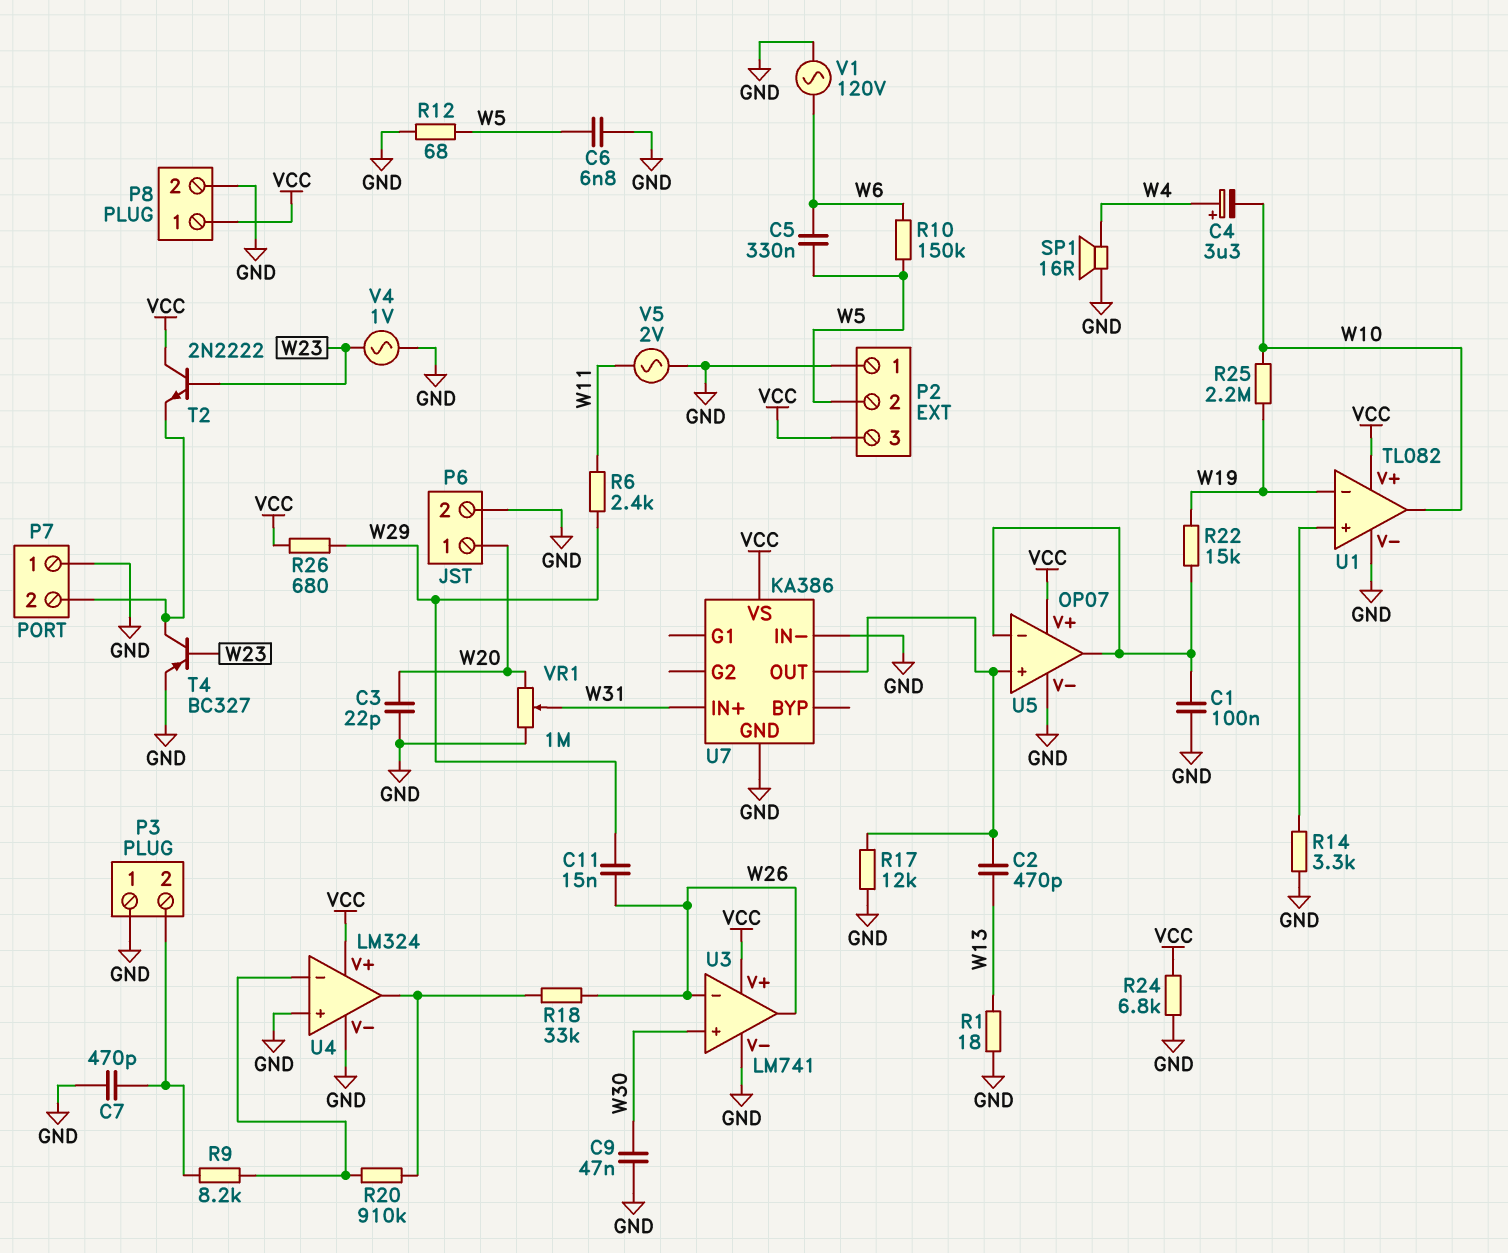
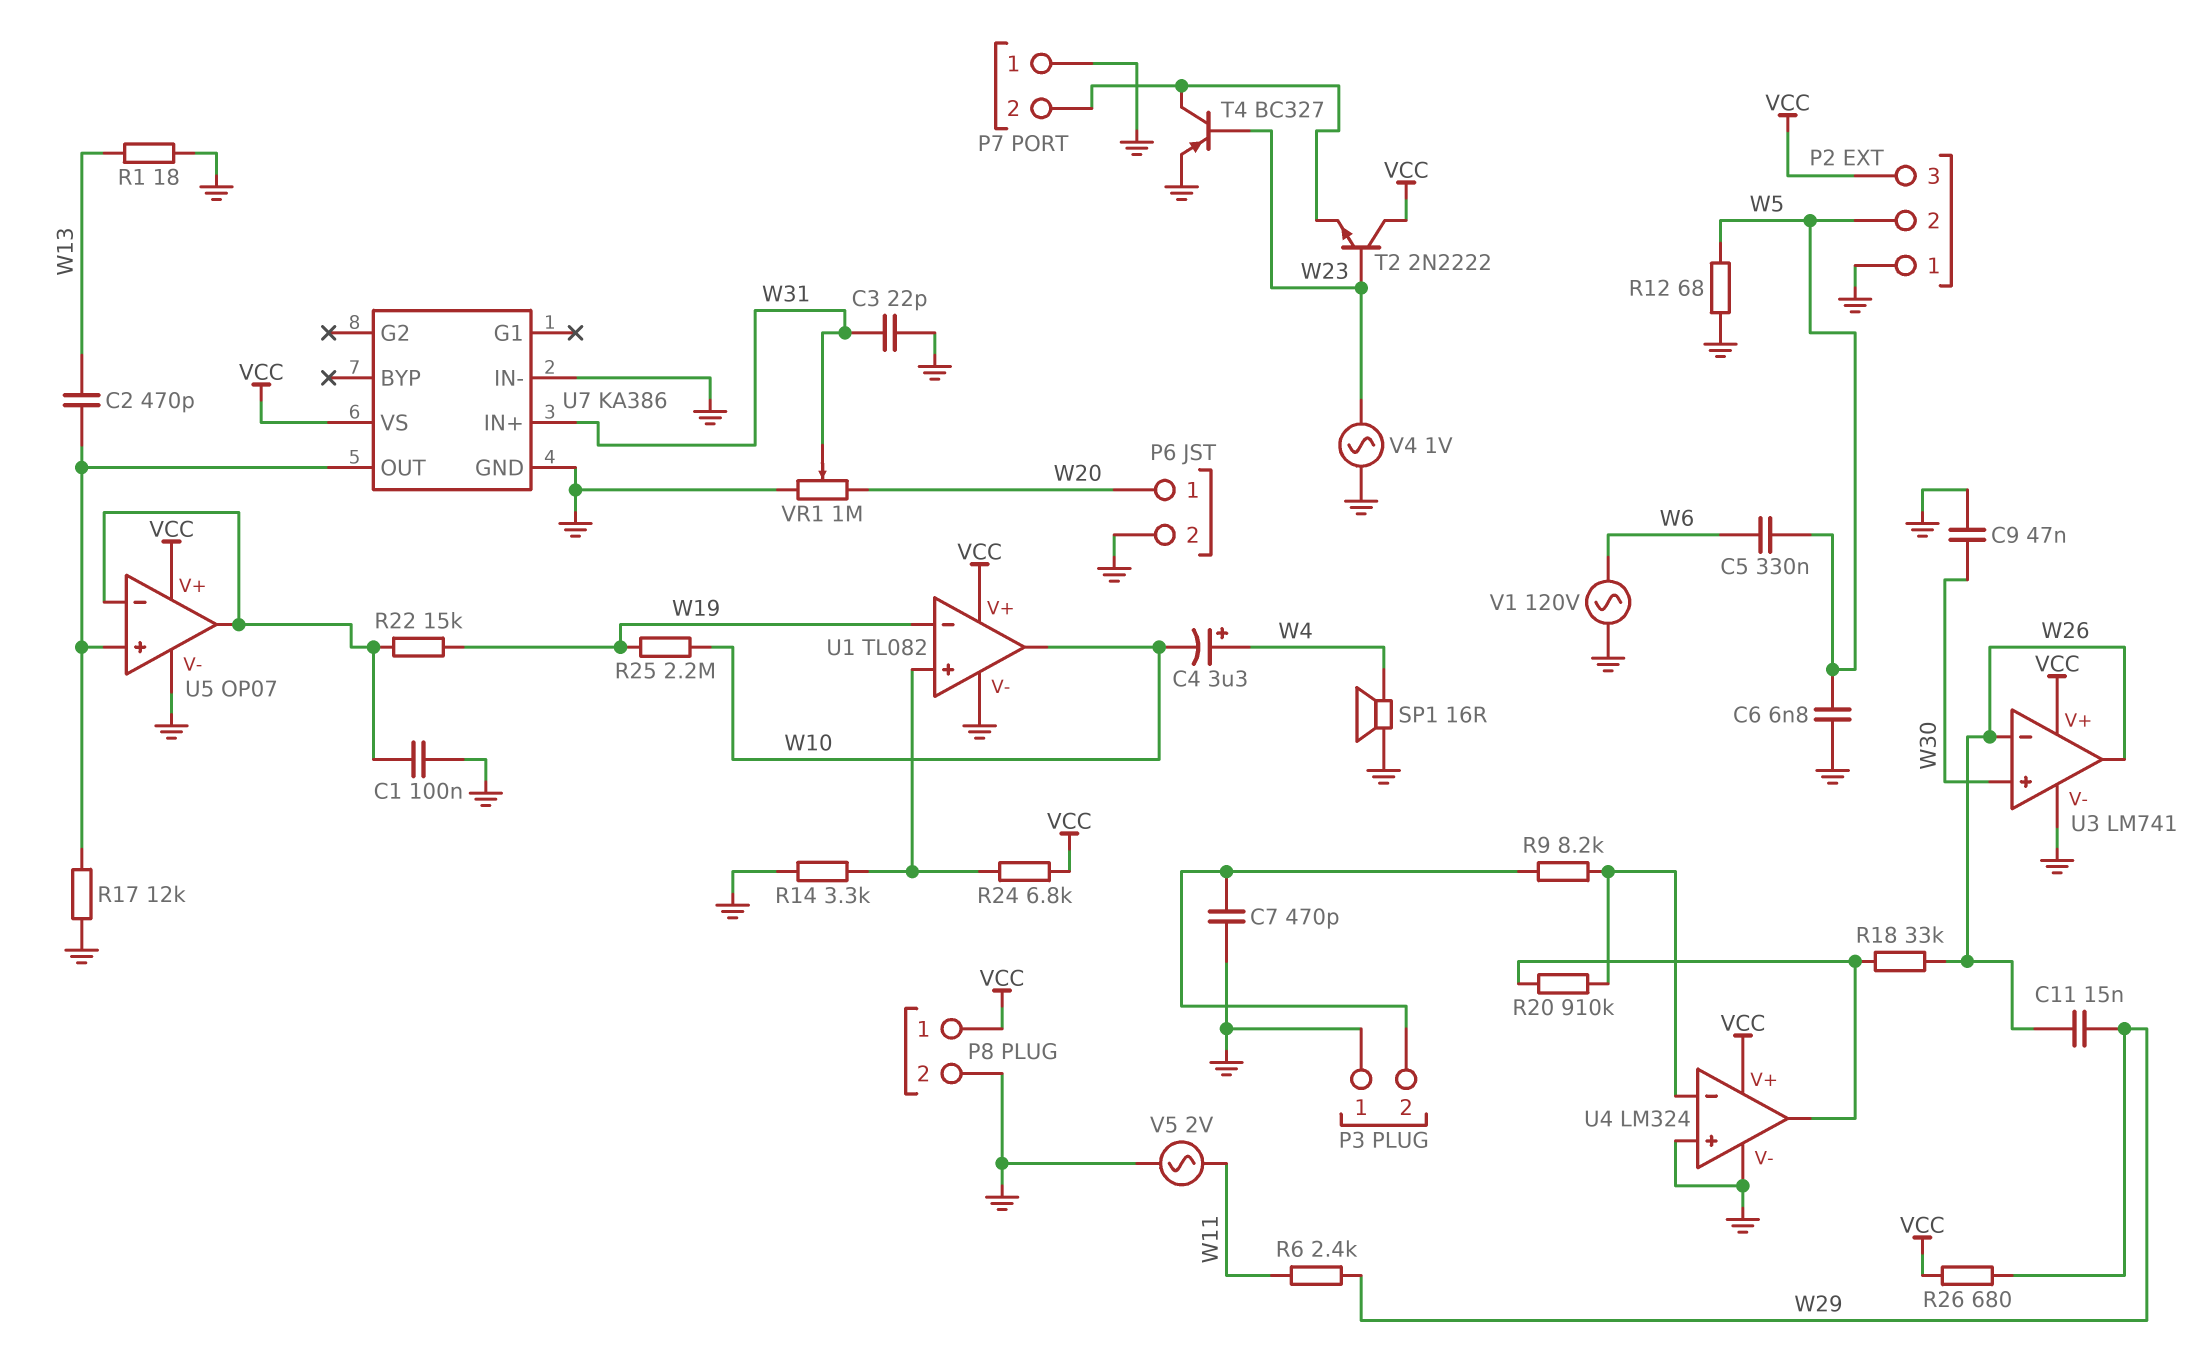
C3: 22pF (GND, W20) -> 22pF (GND, W31)
R10: 150k (W5, W6) -> none
R24: 6.8k (GND, VCC) -> 6.8k (U1/in+, VCC)

